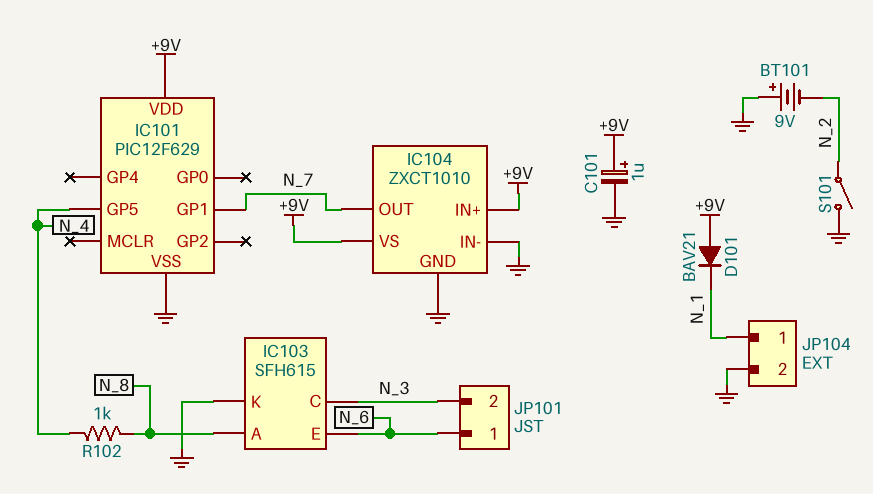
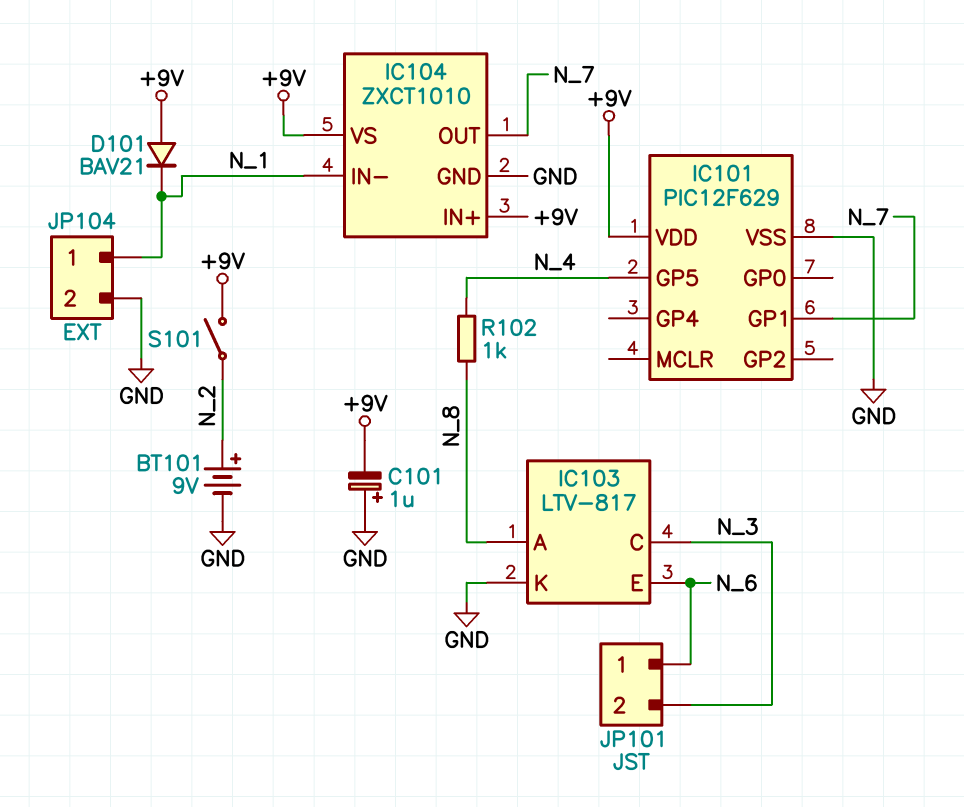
BT101: 9V (plus GND, minus N_2) -> 9V (plus N_2, minus GND)
C101: 1uF (plus +9V, minus GND) -> 1uF (plus GND, minus +9V)
IC103: SFH615 -> LTV-817
IC104 pin IN-: GND -> N_1
S101: switch (GND, N_2) -> switch (+9V, N_2)

